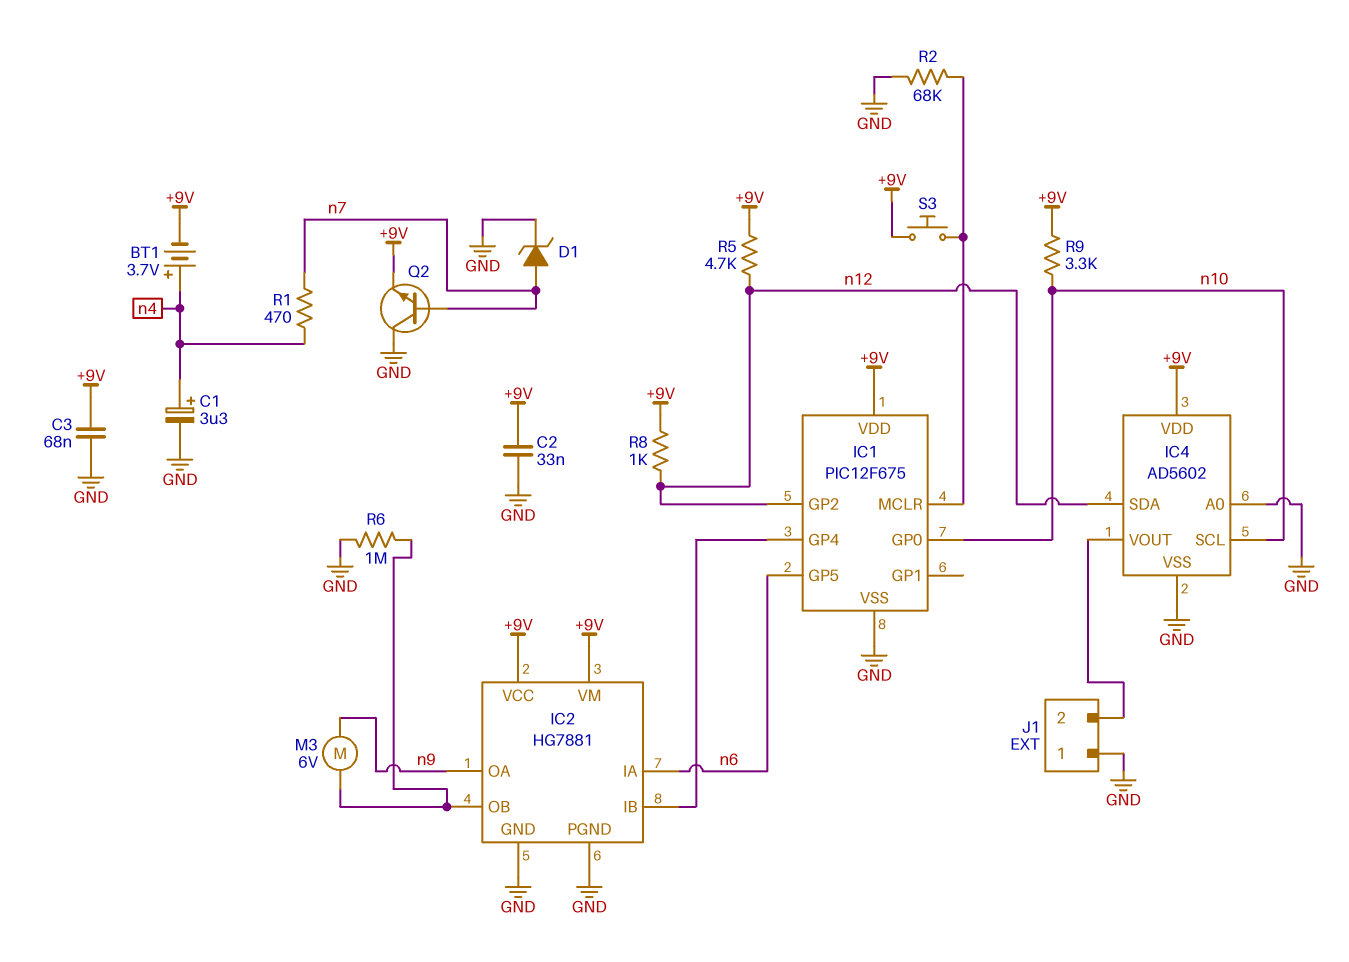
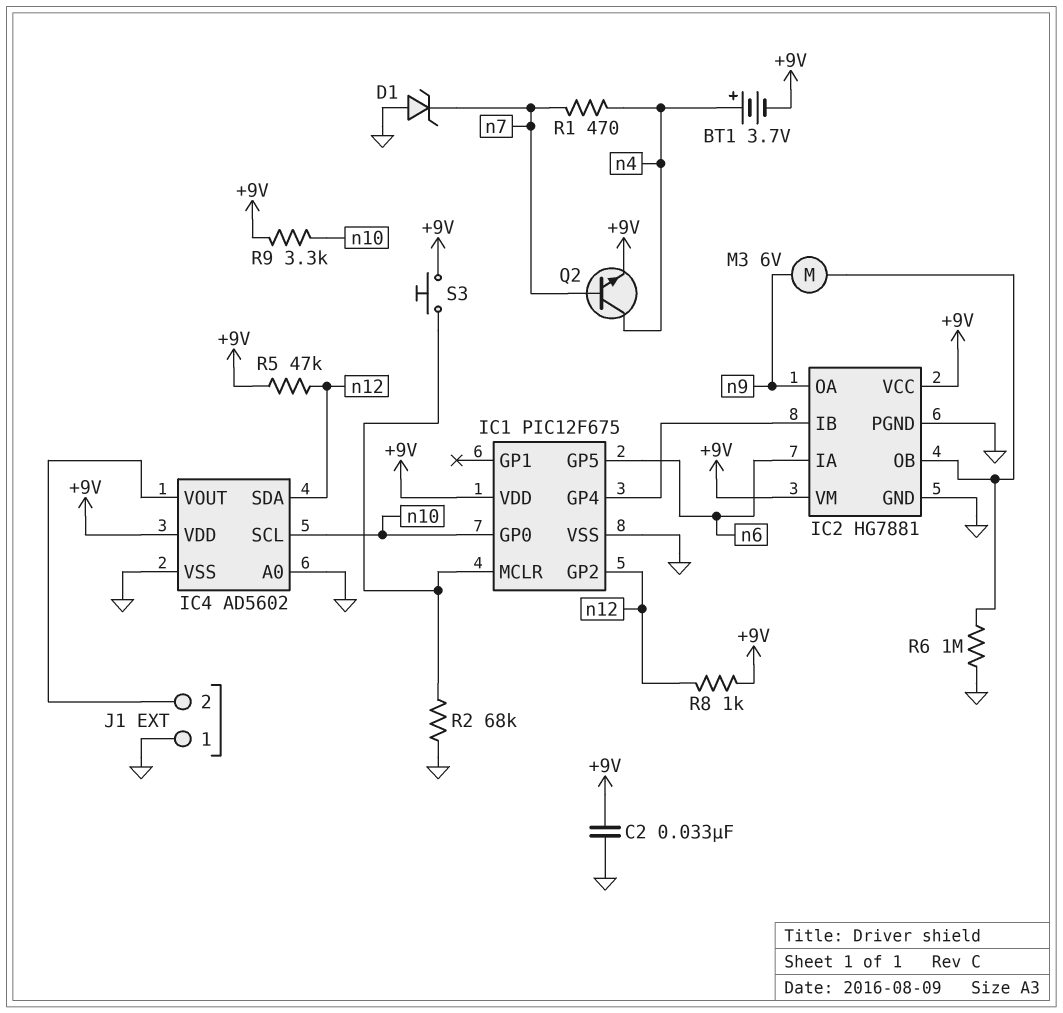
C1: 3.3uF (plus n4, minus GND) -> none
C3: 68nF (+9V, GND) -> none
D1: zener (A n7, K GND) -> zener (A GND, K n7)
Q2: NPN (B n7, C GND, E +9V) -> NPN (B n7, C n4, E +9V)
R5: 4.7k (+9V, n12) -> 47k (+9V, n12)

